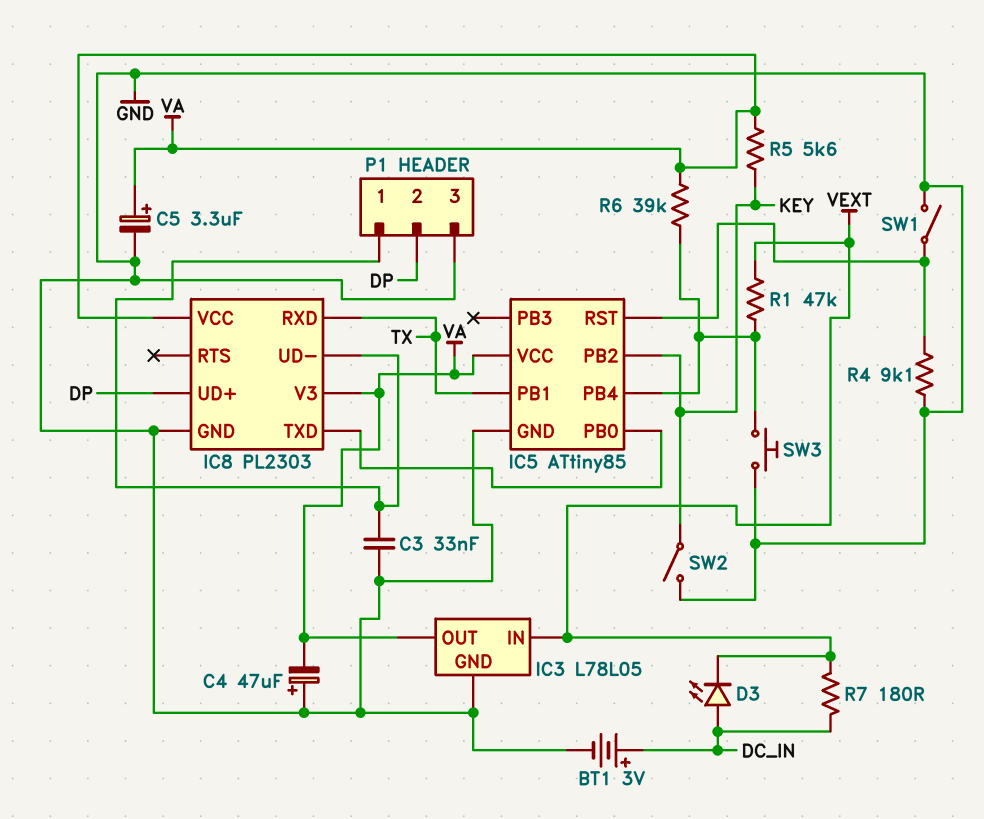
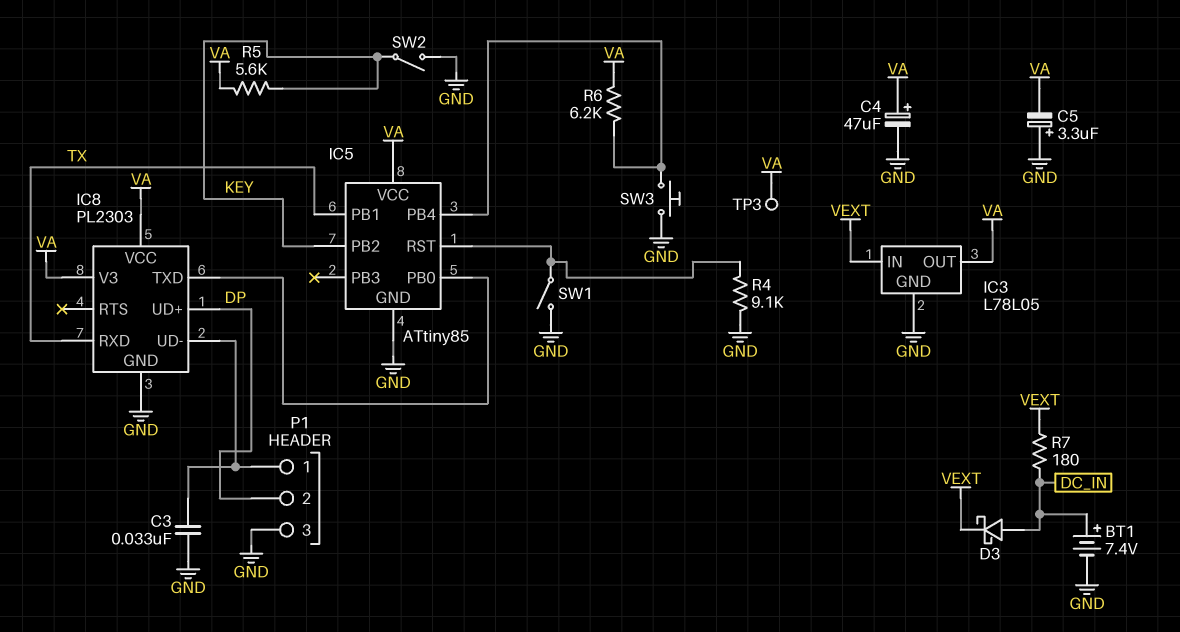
BT1: 3V (plus DC_IN, minus GND) -> 7.4V (plus DC_IN, minus GND)
C4: 47uF (plus GND, minus VA) -> 47uF (plus VA, minus GND)
C5: 3.3uF (plus VA, minus GND) -> 3.3uF (plus GND, minus VA)
D3: LED (A DC_IN, K VEXT) -> schottky (A DC_IN, K VEXT)
R1: 47k (IC5/PB4, VEXT) -> none
R6: 39k (IC5/PB4, VA) -> 6.2k (IC5/PB4, VA)
TP3: none -> test point (VA)

